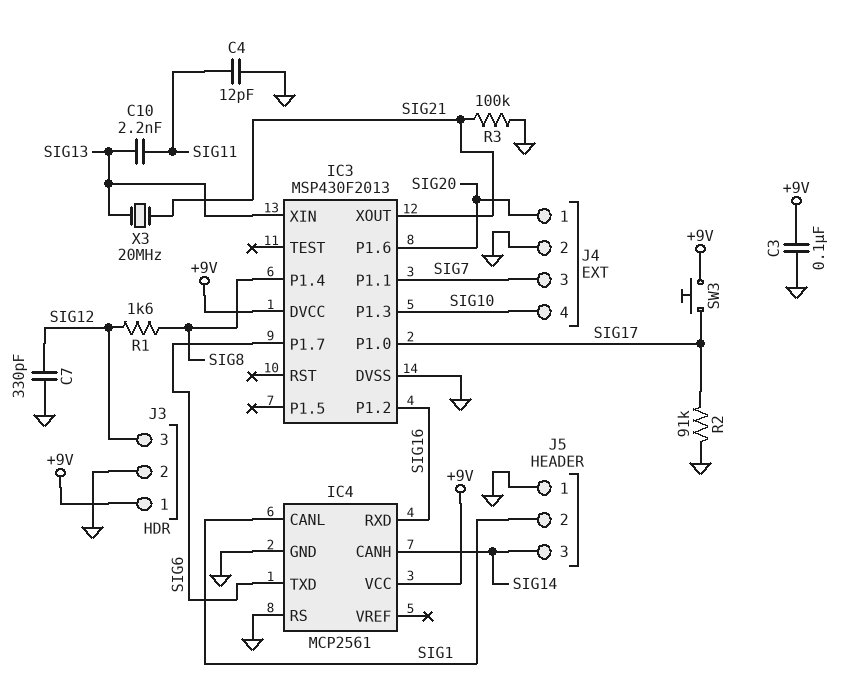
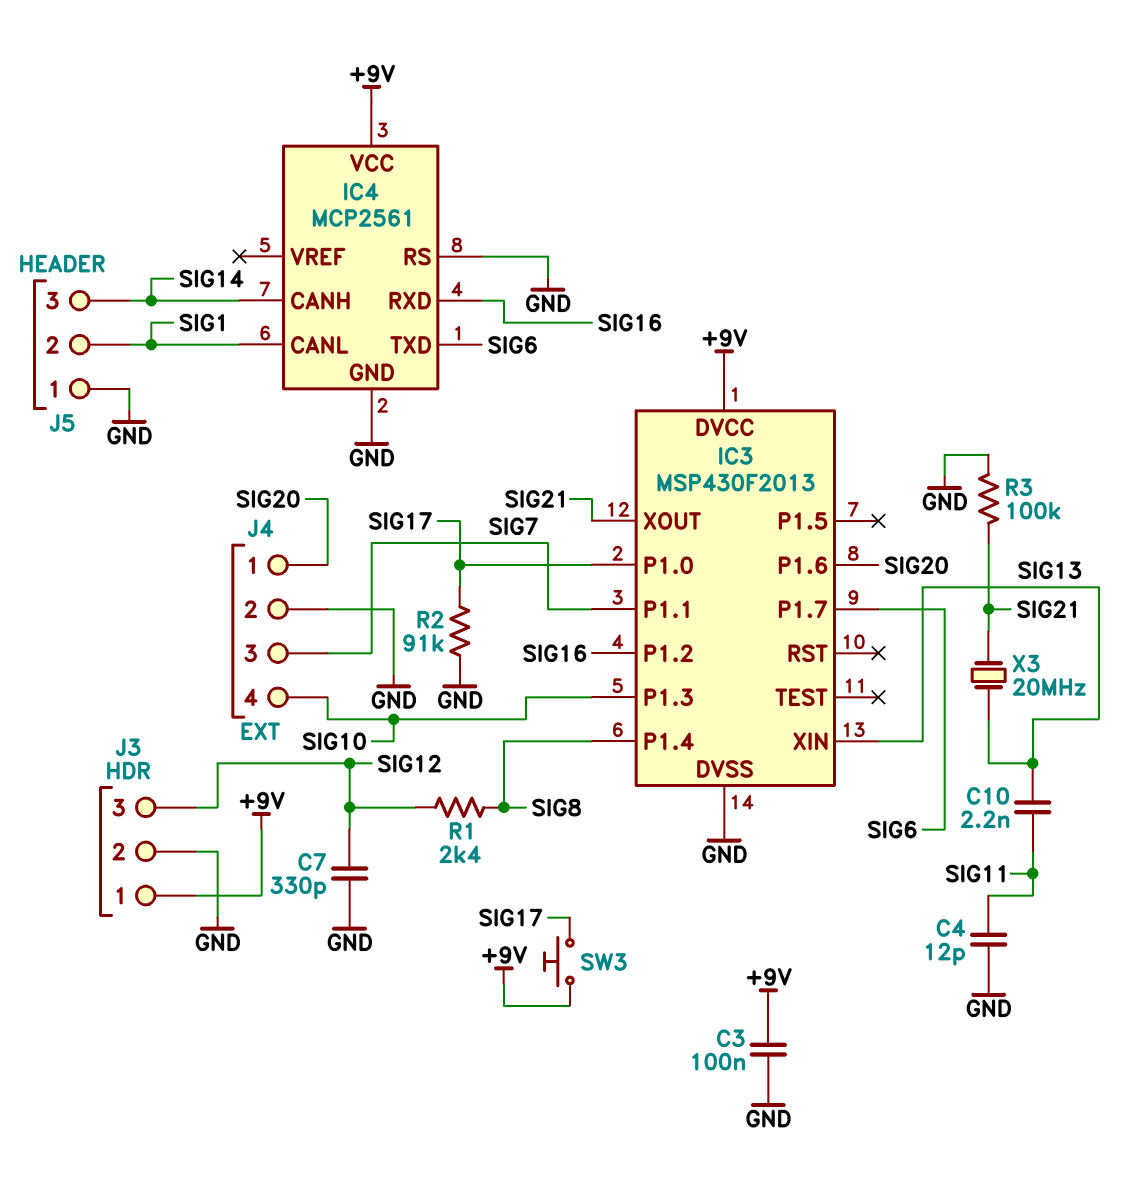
R1: 1.6k (SIG8, SIG12) -> 2.4k (SIG8, SIG12)

